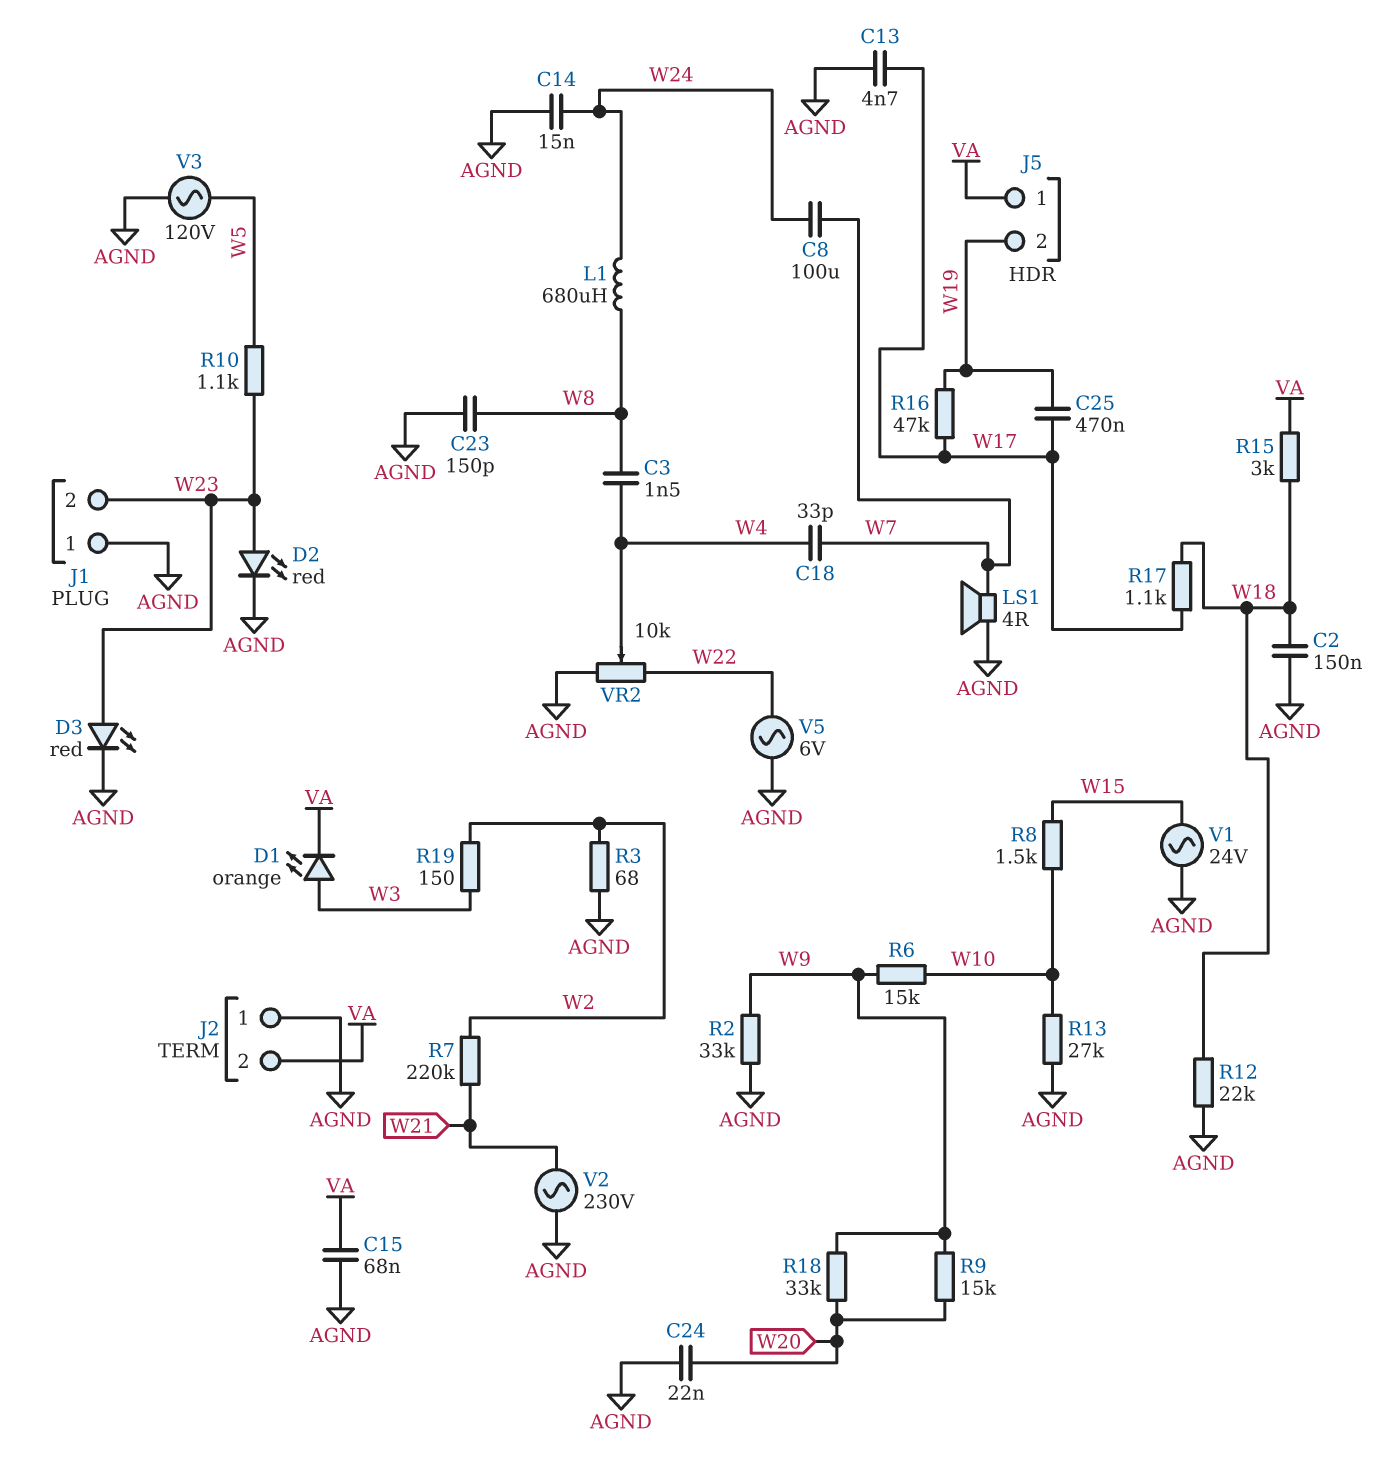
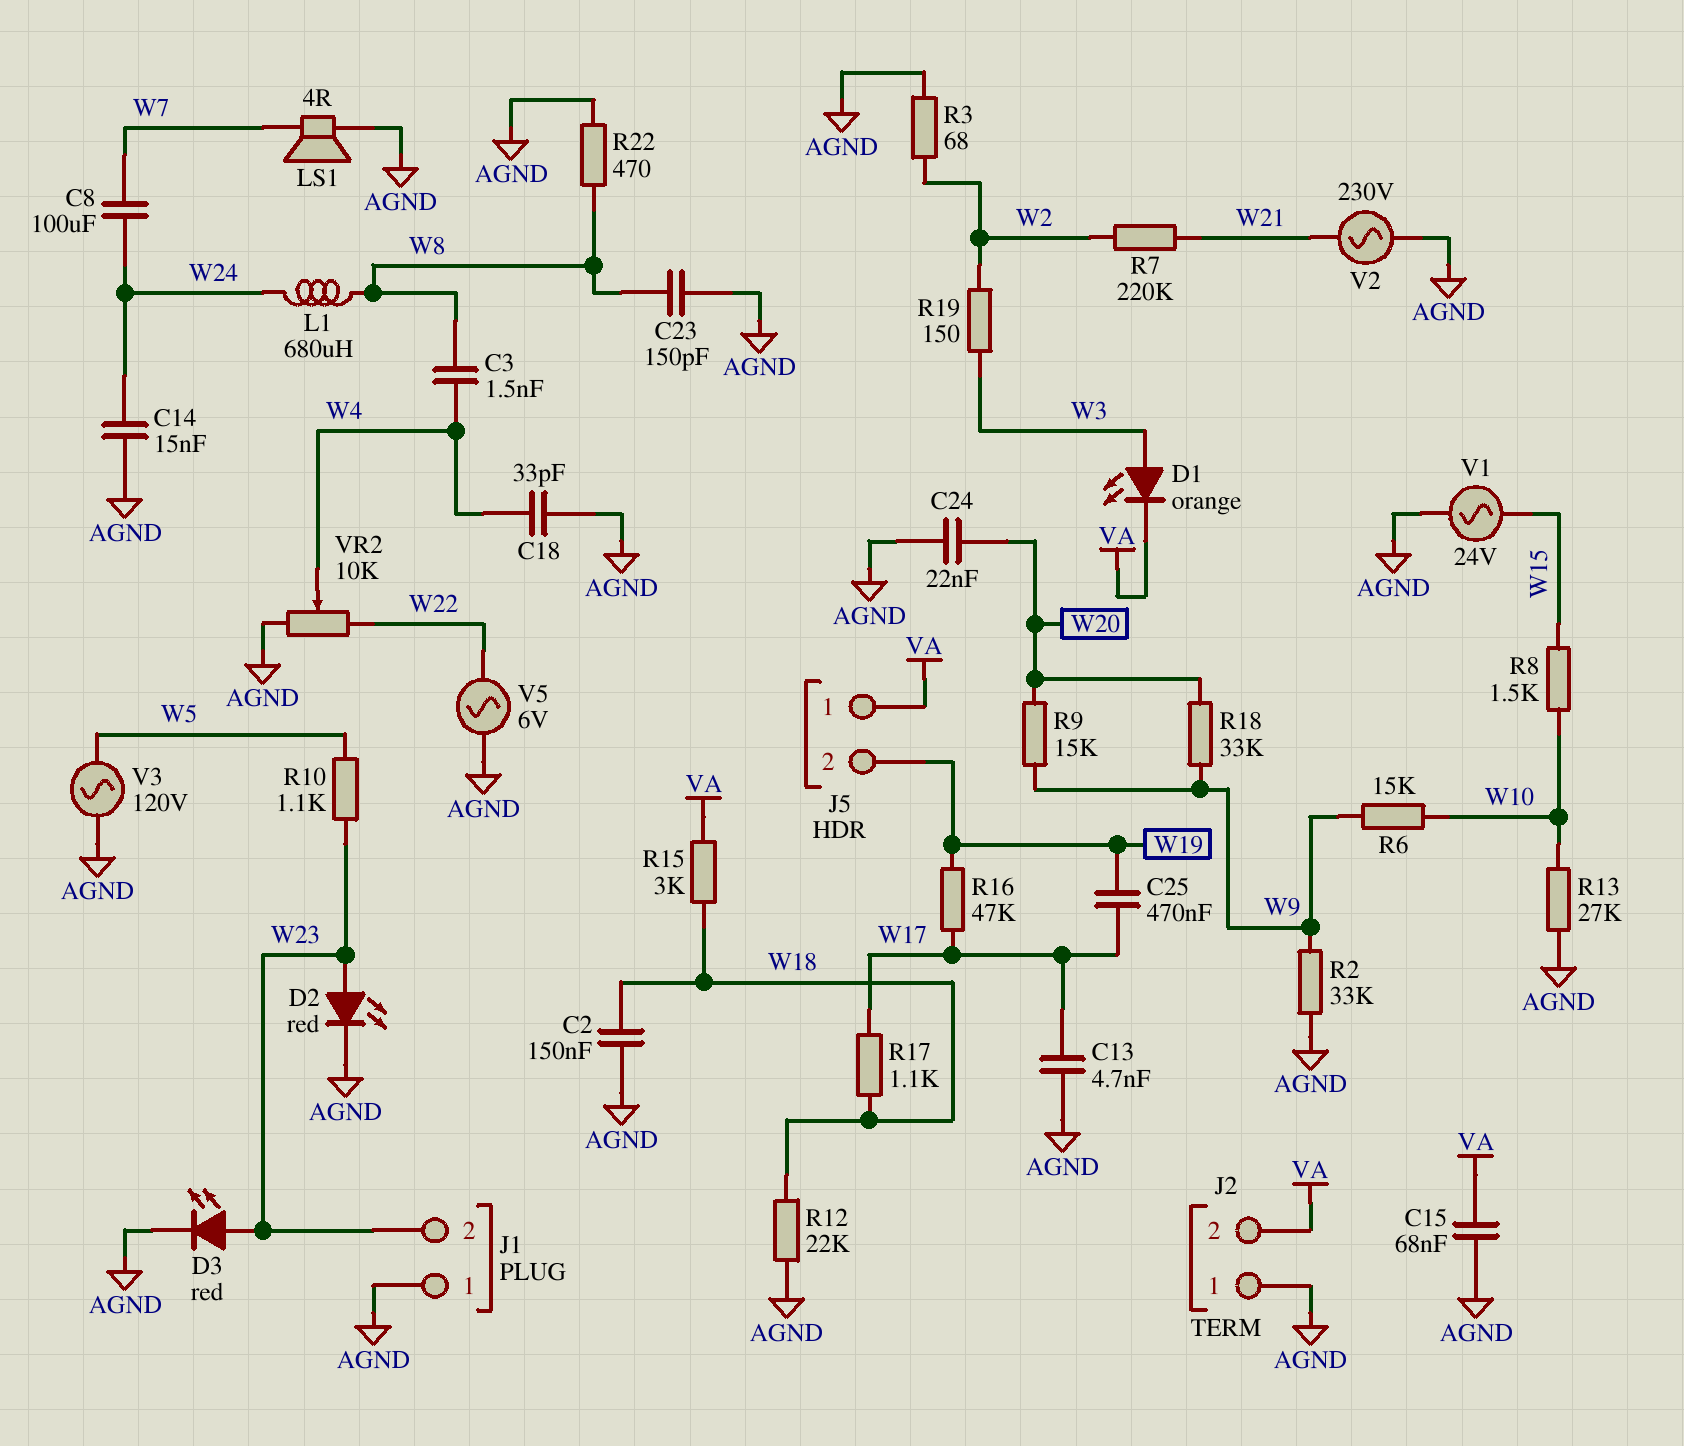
C18: 33pF (W4, W7) -> 33pF (AGND, W4)
R22: none -> 470 (AGND, W8)

